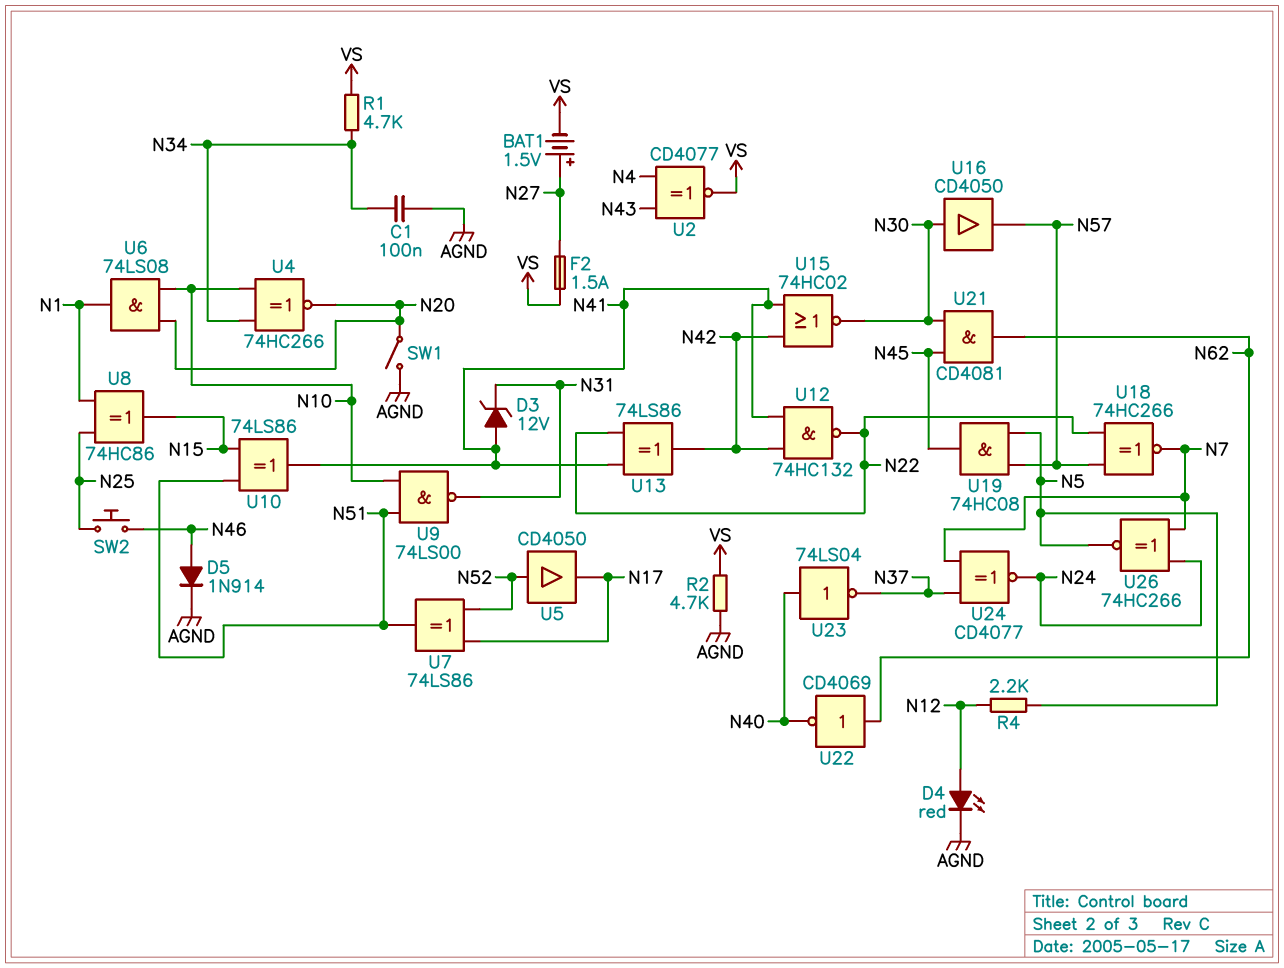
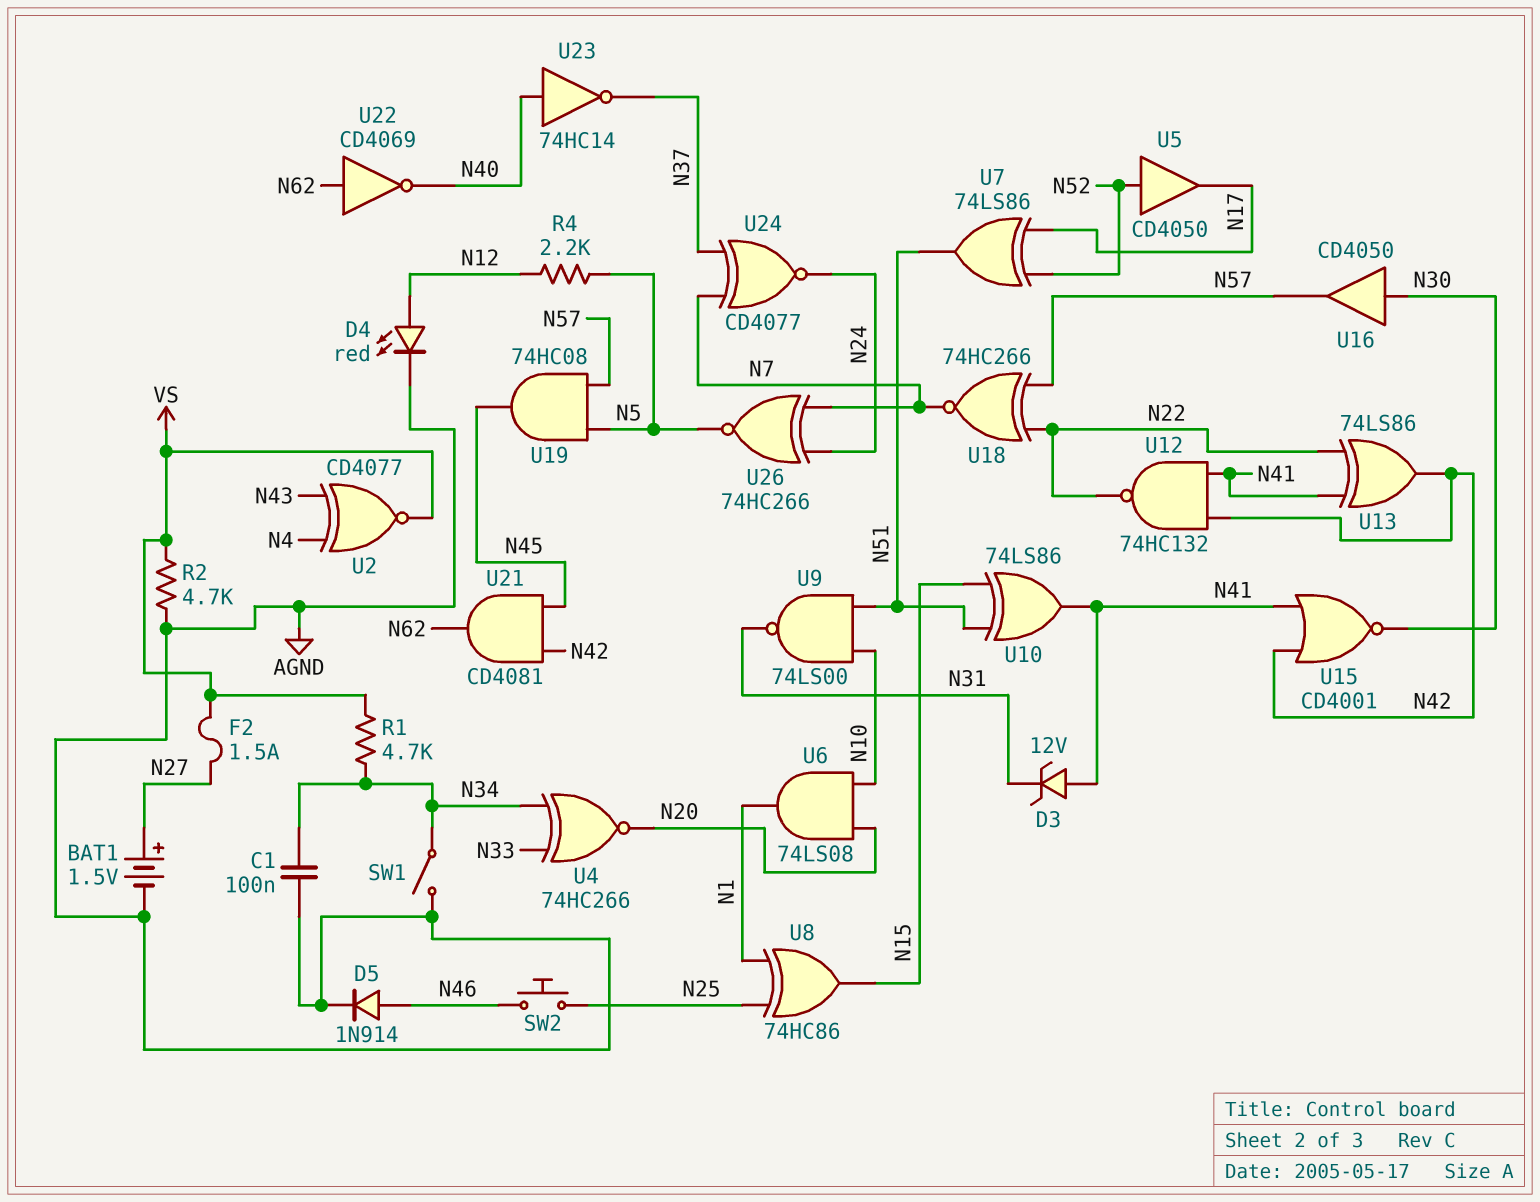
BAT1: 1.5V (plus N27, minus VS) -> 1.5V (plus N27, minus AGND)
SW1: switch (AGND, N20) -> switch (AGND, N34)
U4: XNOR 74HC266 (in N10, in N34, out N20) -> XNOR 74HC266 (in N33, in N34, out N20)
U15: NOR 74HC02 (in N41, in N42, out N30) -> NOR CD4001 (in N41, in N42, out N30)
U21: AND CD4081 (in N30, in N45, out N62) -> AND CD4081 (in N42, in N45, out N62)
U23: NOT 74LS04 (in N40, out N37) -> NOT 74HC14 (in N40, out N37)

